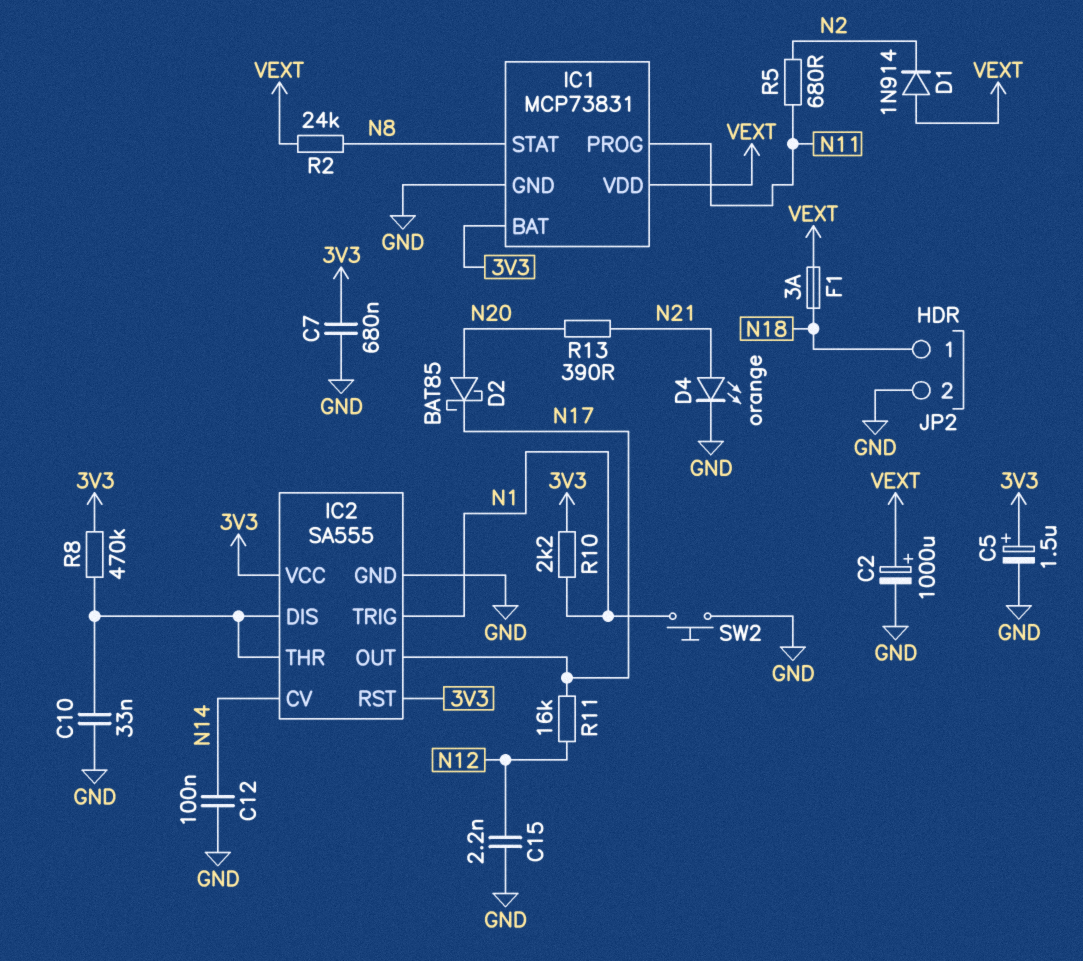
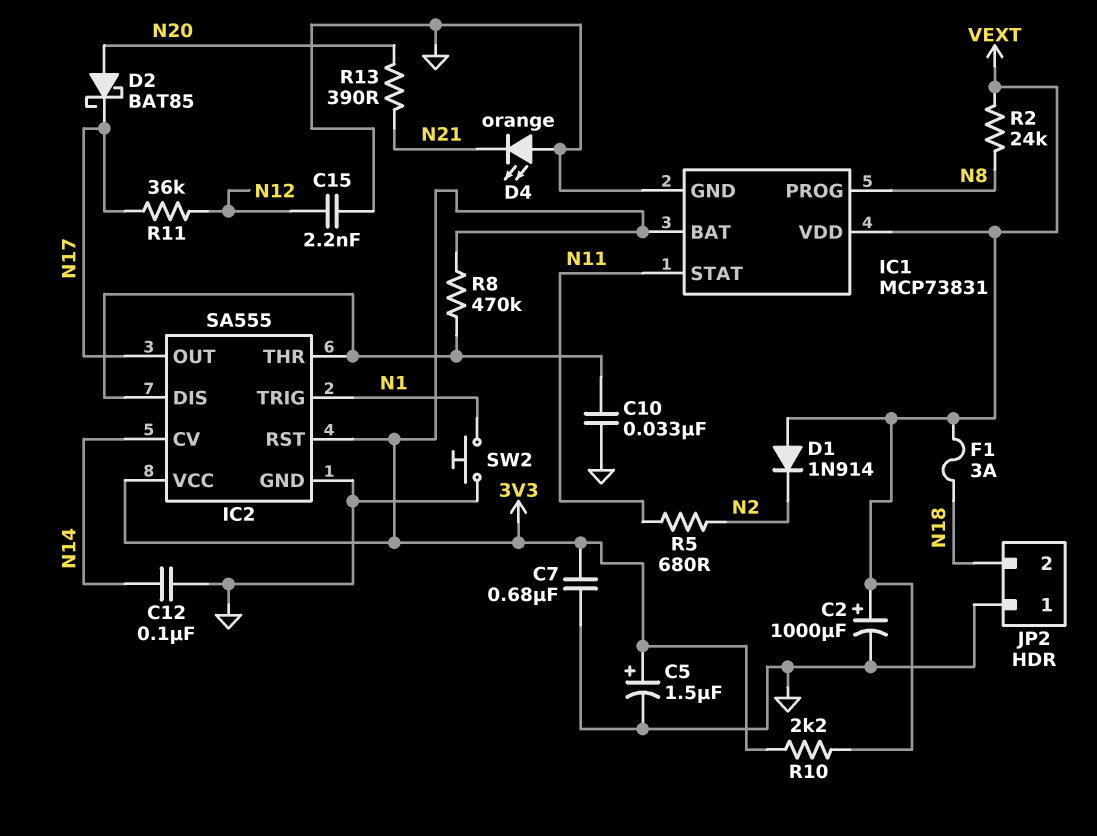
D4: LED orange (A N21, K GND) -> LED orange (A GND, K N21)
IC1 pin PROG: N11 -> N8
IC1 pin STAT: N8 -> N11
JP2 pin 1: N18 -> GND
JP2 pin 2: GND -> N18
R10: 2.2k (3V3, N1) -> 2.2k (3V3, VEXT)
R11: 16k (N12, N17) -> 36k (N12, N17)

